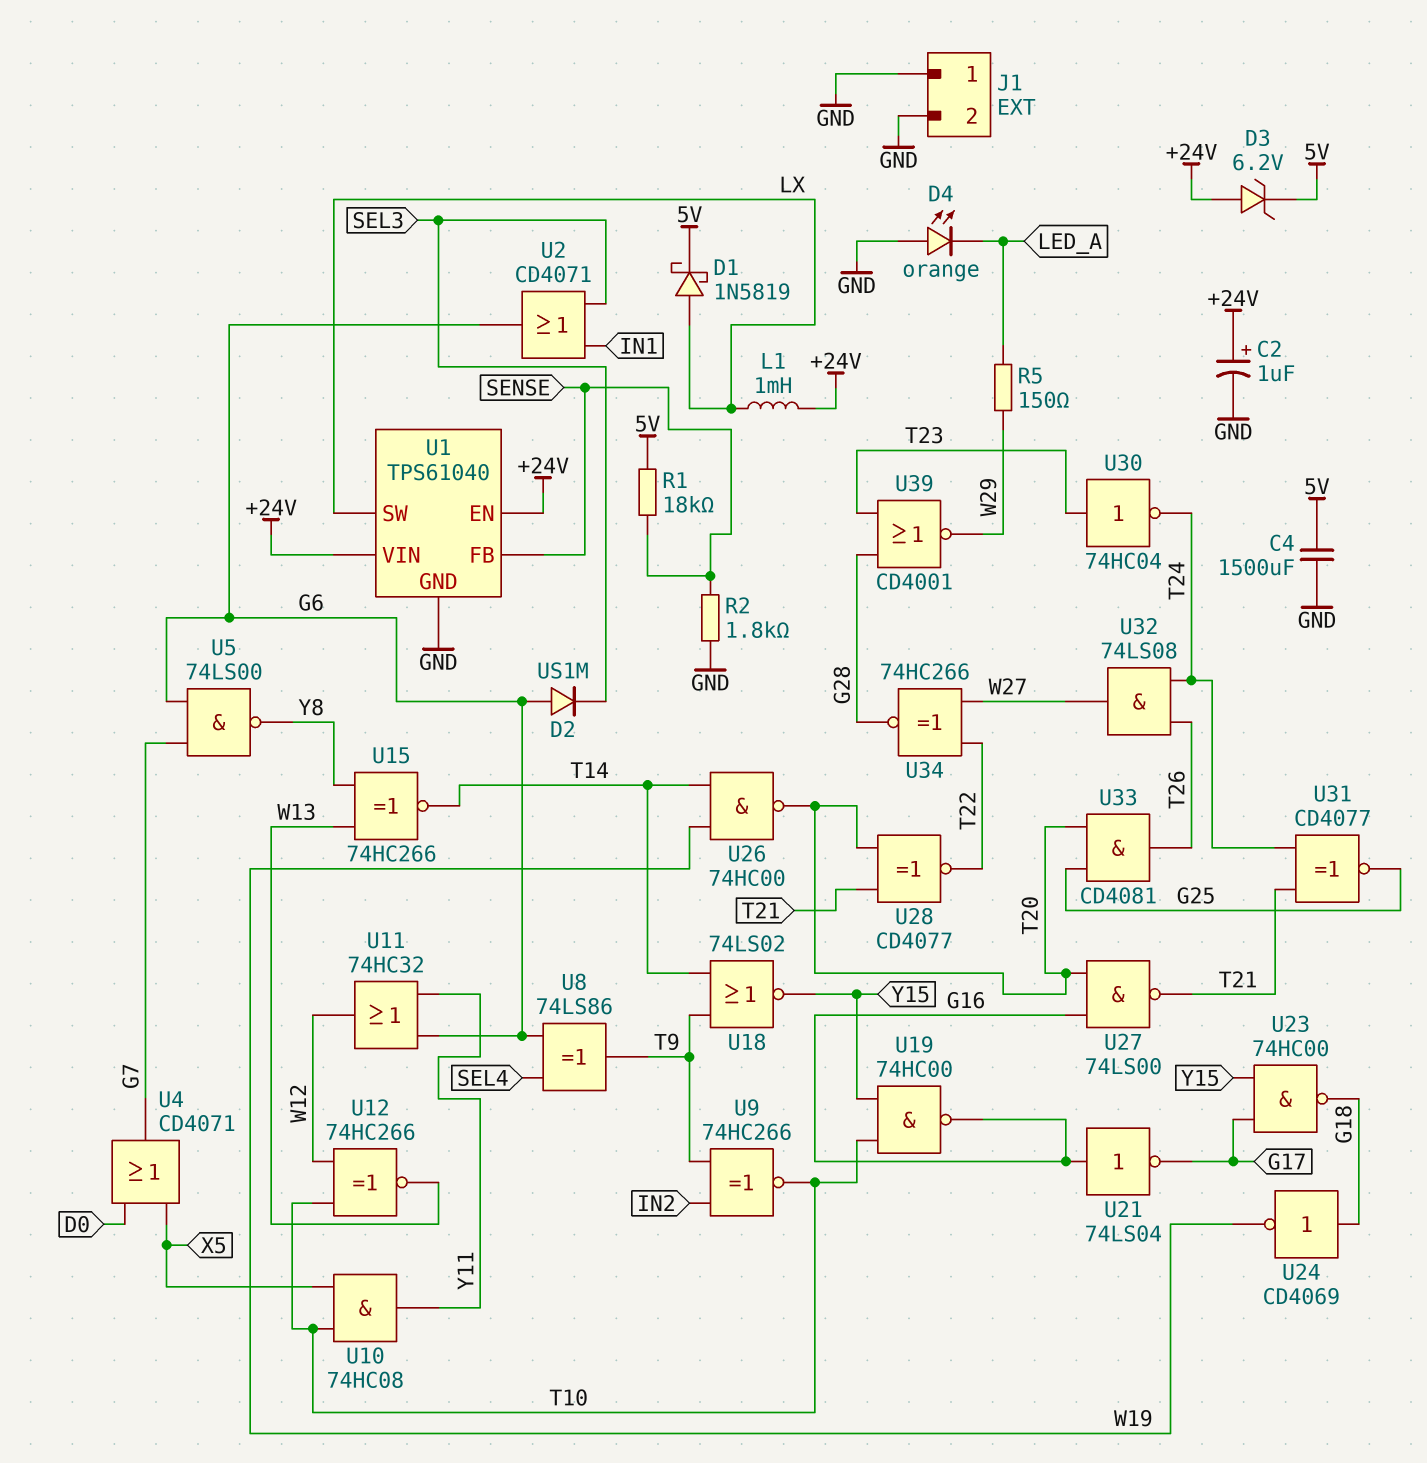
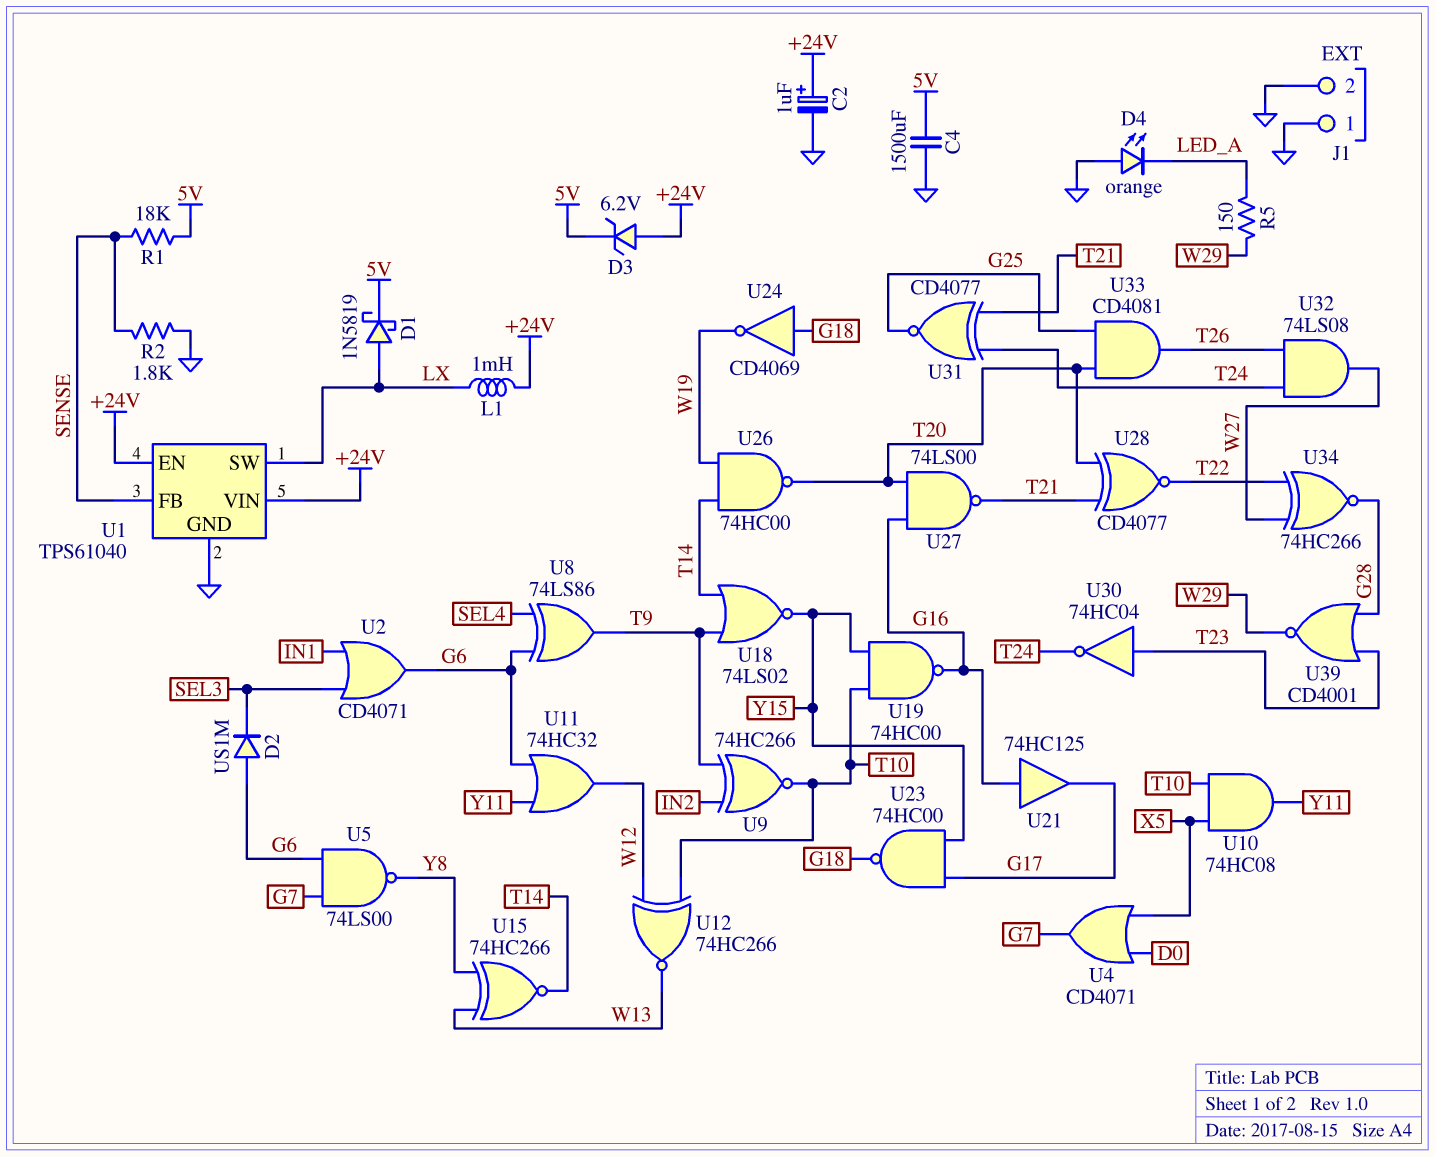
U21: NOT 74LS04 (in G16, out G17) -> buffer 74HC125 (in G16, out G17)

